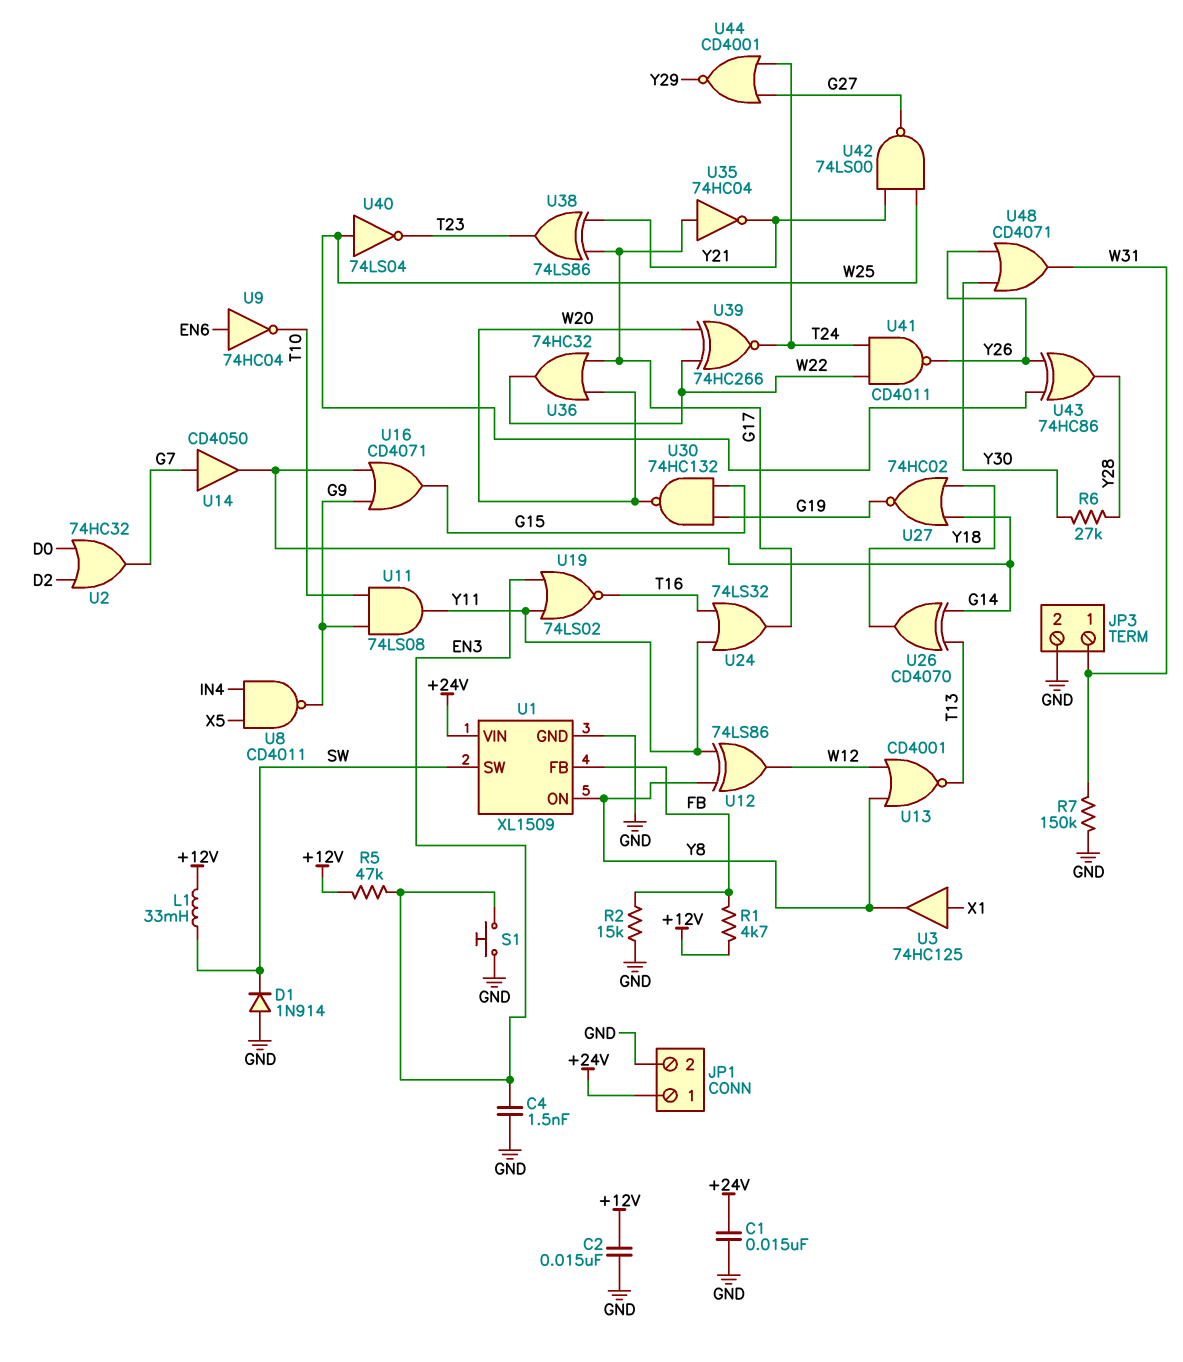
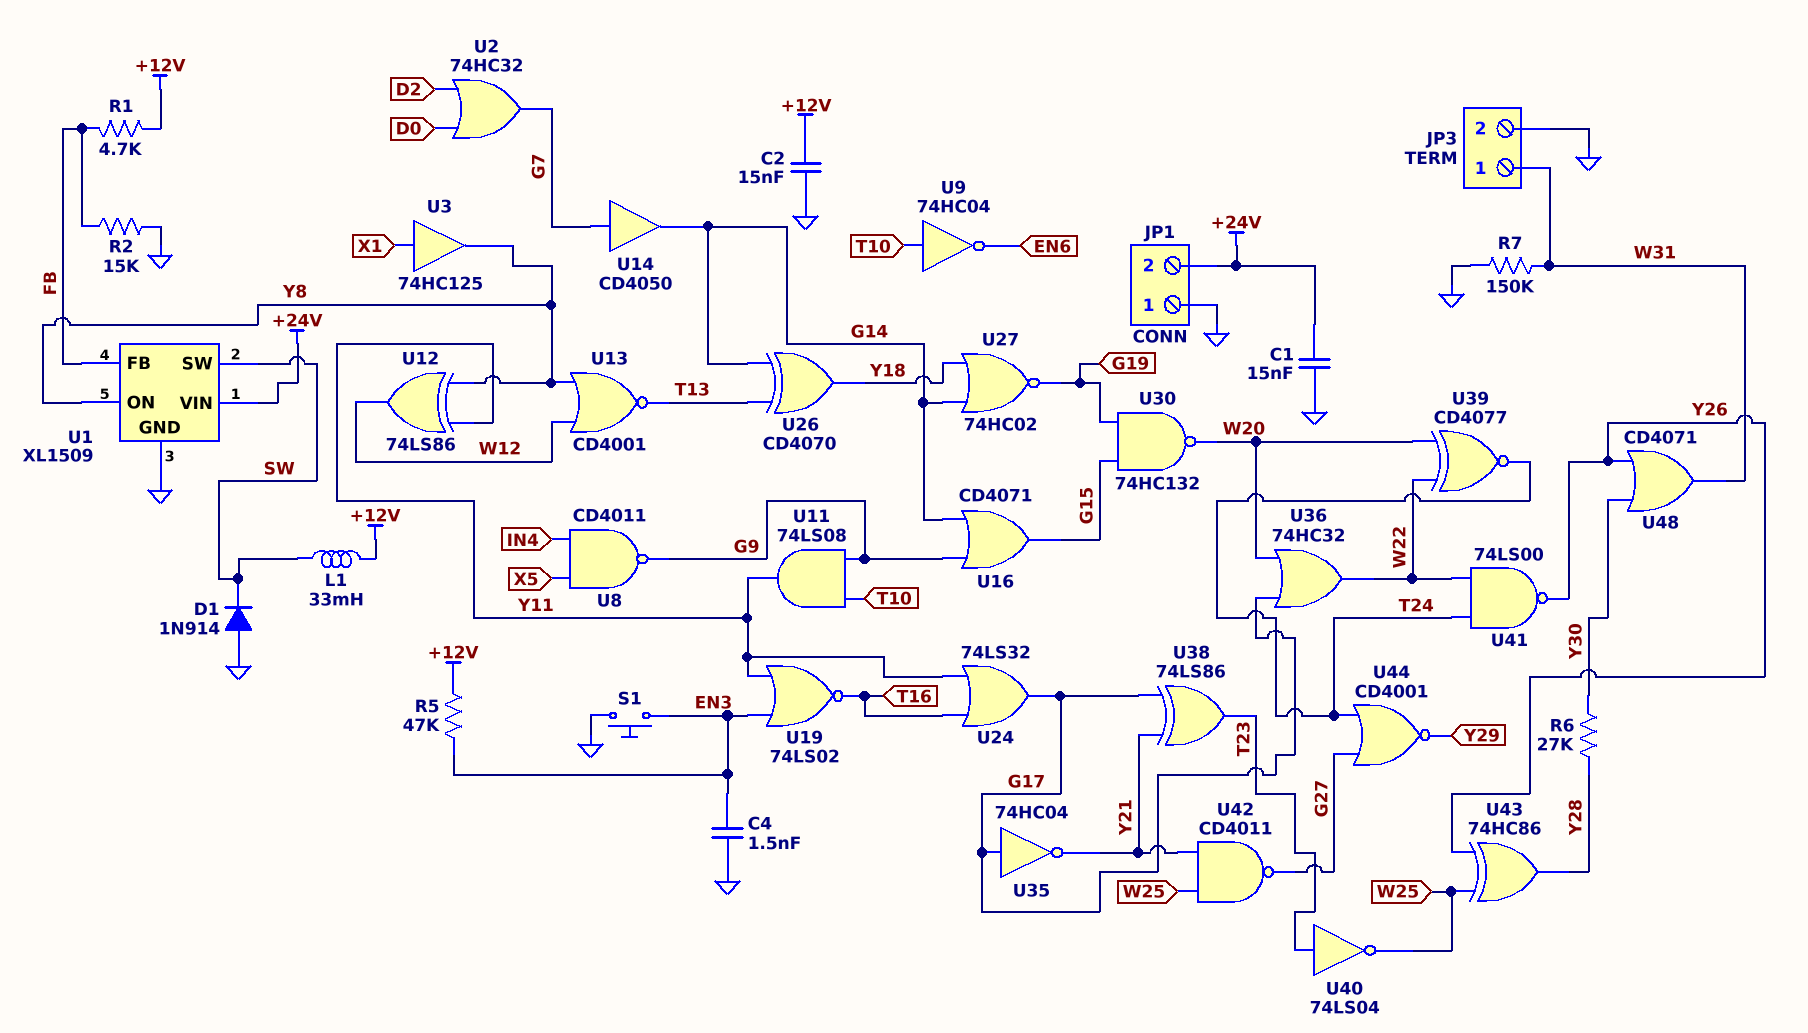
JP1 pin 1: +24V -> GND
JP1 pin 2: GND -> +24V
U9: NOT 74HC04 (in EN6, out T10) -> NOT 74HC04 (in T10, out EN6)
U39: XNOR 74HC266 (in W20, in W22, out T24) -> XNOR CD4077 (in W20, in W22, out T24)
U40: NOT 74LS04 (in W25, out T23) -> NOT 74LS04 (in T23, out W25)
U41: NAND CD4011 (in T24, in W22, out Y26) -> NAND 74LS00 (in T24, in W22, out Y26)
U42: NAND 74LS00 (in W25, in Y21, out G27) -> NAND CD4011 (in W25, in Y21, out G27)

